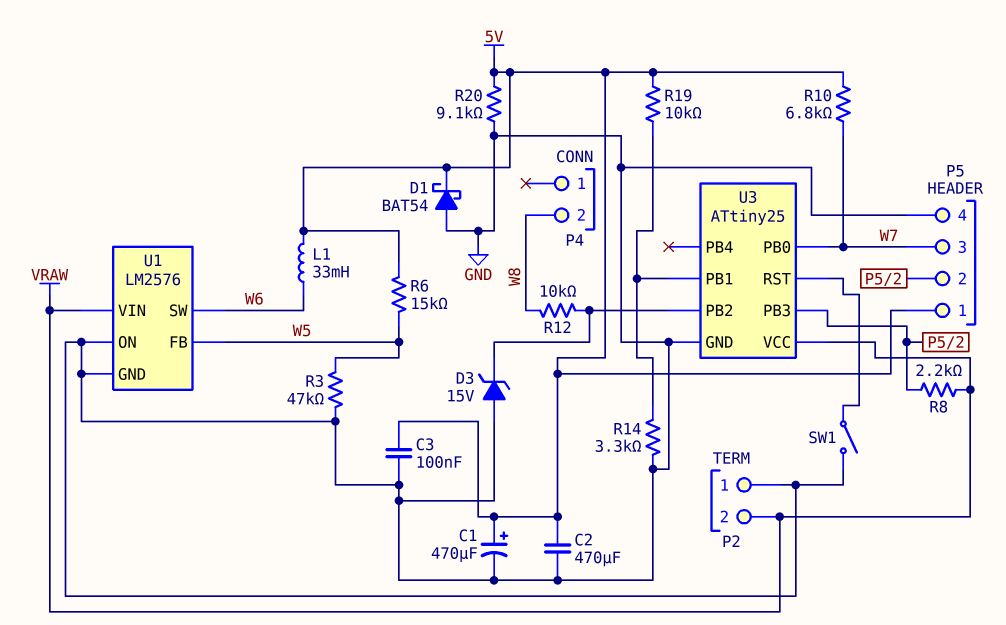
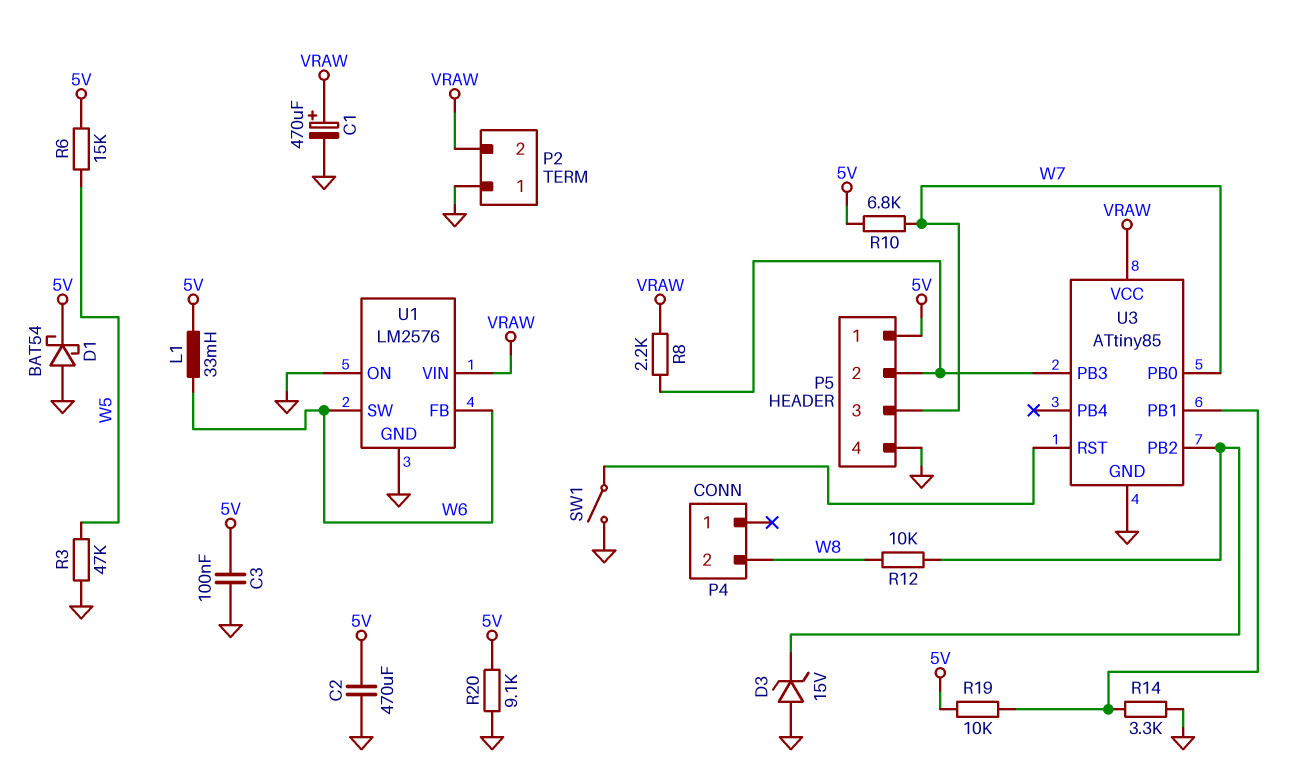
C1: 470uF (plus 5V, minus GND) -> 470uF (plus VRAW, minus GND)
U1 pin FB: W5 -> W6
U3: ATtiny25 -> ATtiny85

